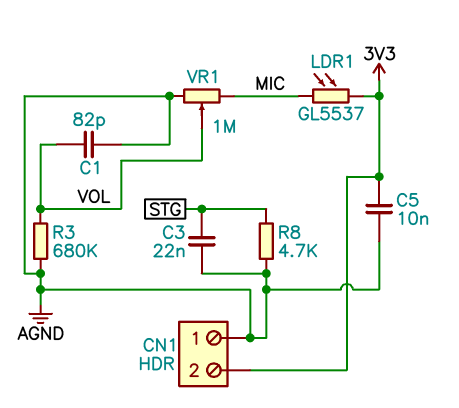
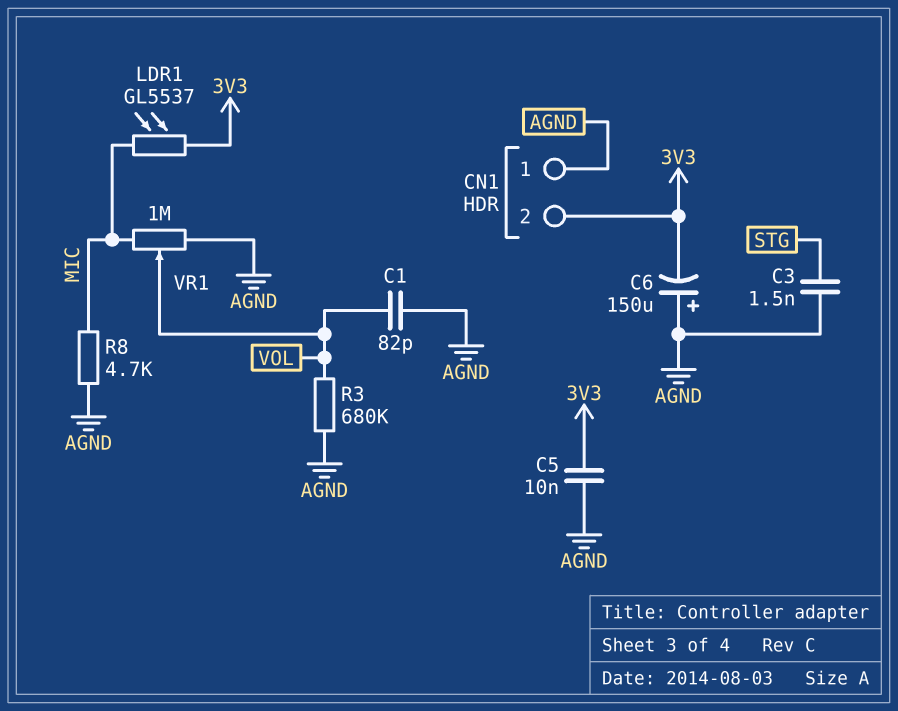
C3: 22nF (AGND, STG) -> 1.5nF (AGND, STG)
C6: none -> 150uF (plus AGND, minus 3V3)
R8: 4.7k (AGND, STG) -> 4.7k (AGND, MIC)

